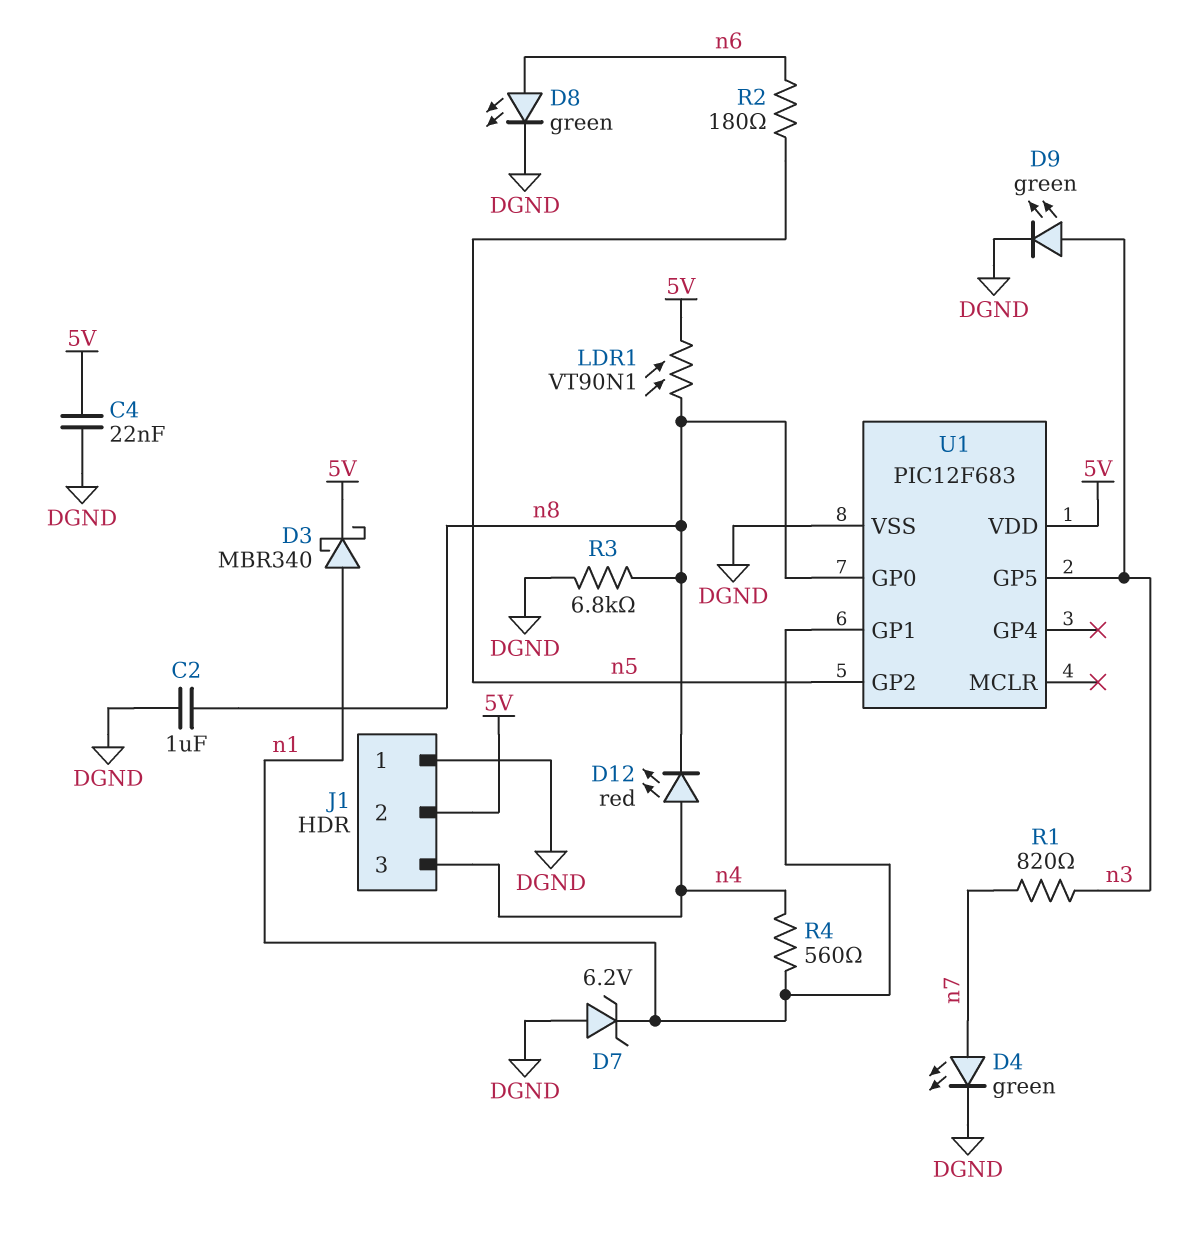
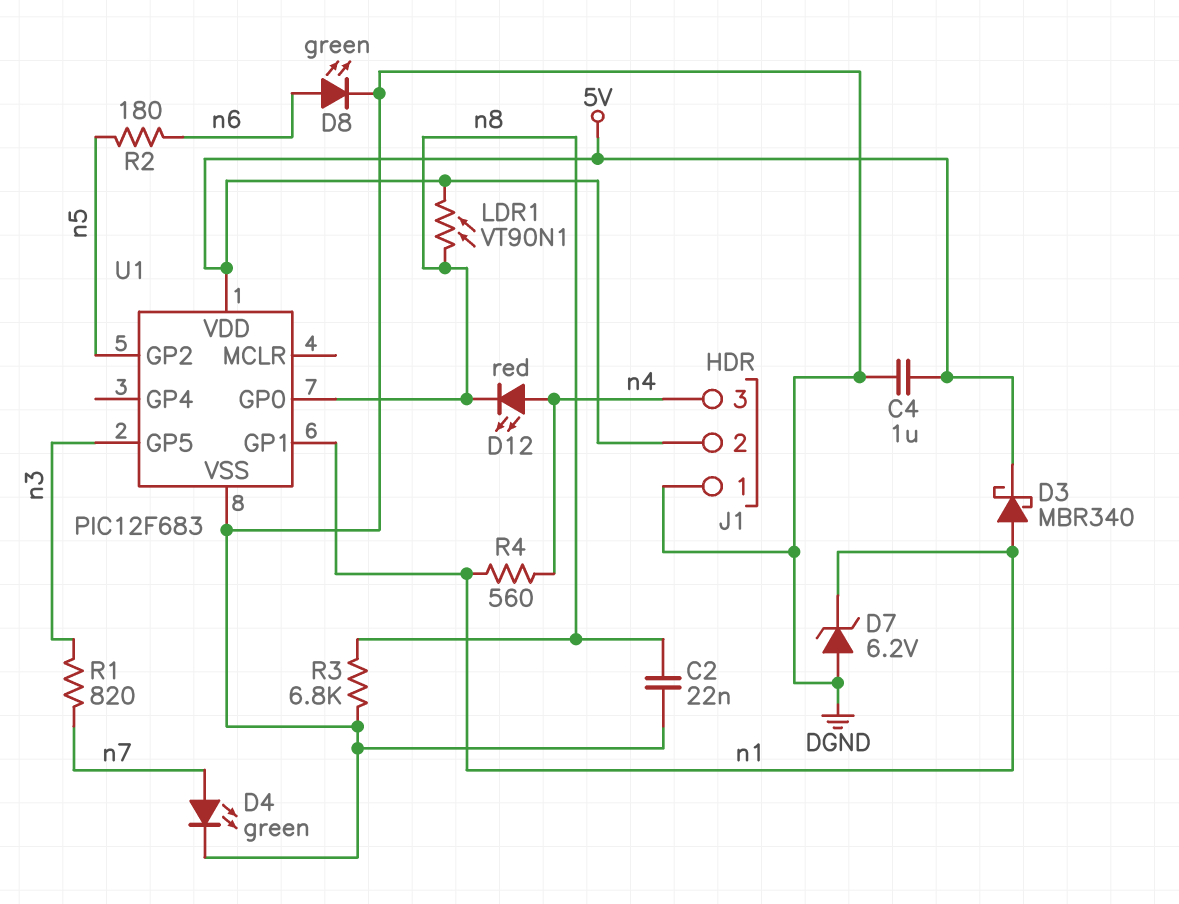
C2: 1uF (DGND, n8) -> 22nF (DGND, n8)
C4: 22nF (5V, DGND) -> 1uF (5V, DGND)
D9: LED green (A n3, K DGND) -> none

